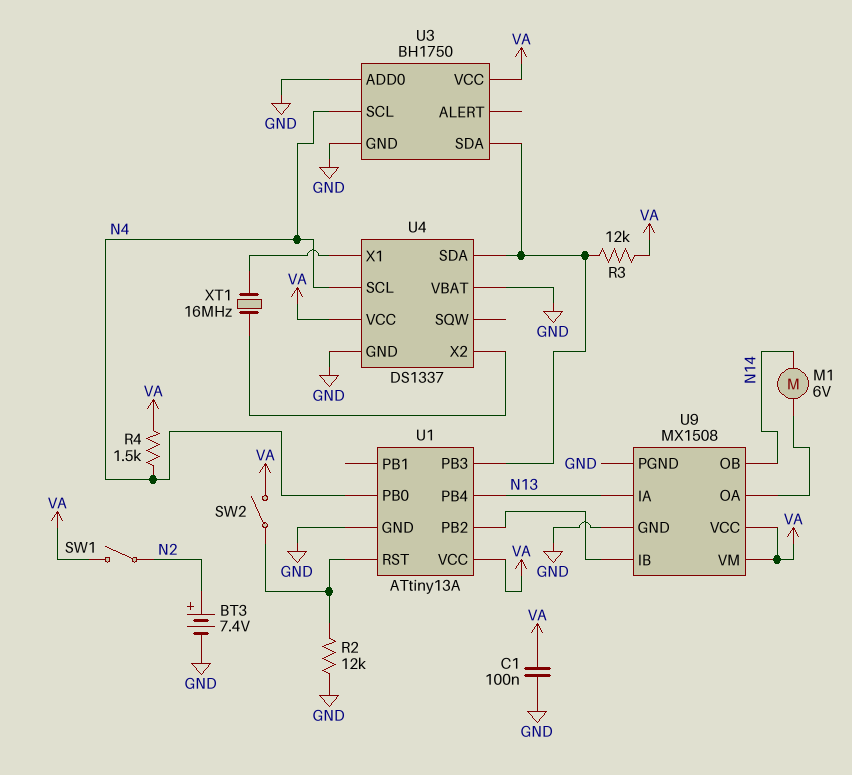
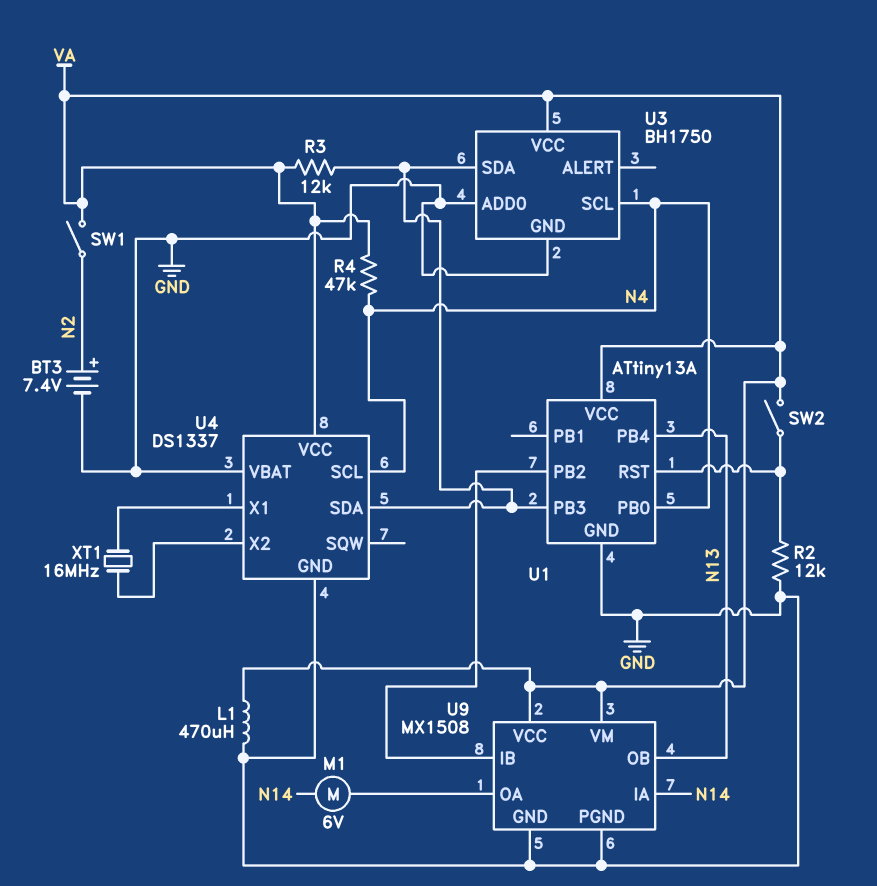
C1: 100nF (GND, VA) -> none
L1: none -> 470uH (GND, VA)
R4: 1.5k (N4, VA) -> 47k (N4, VA)
U9 pin IA: N13 -> N14
U9 pin OB: N14 -> N13

